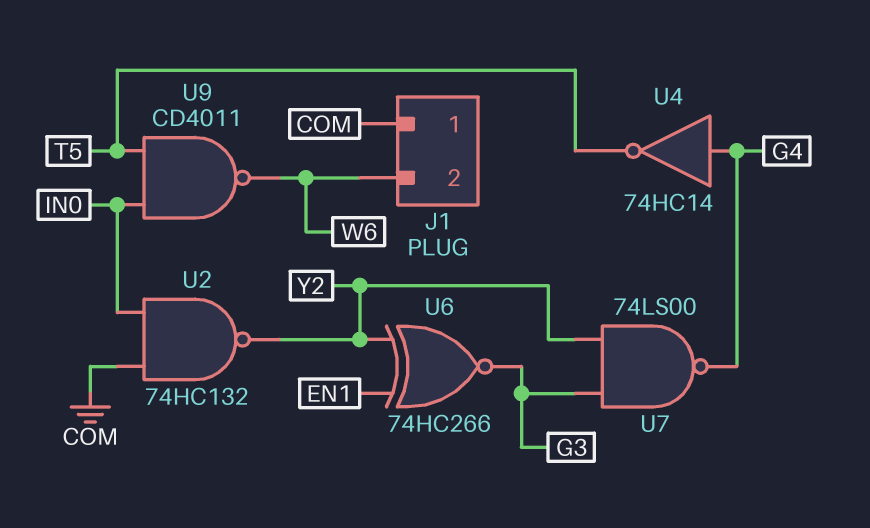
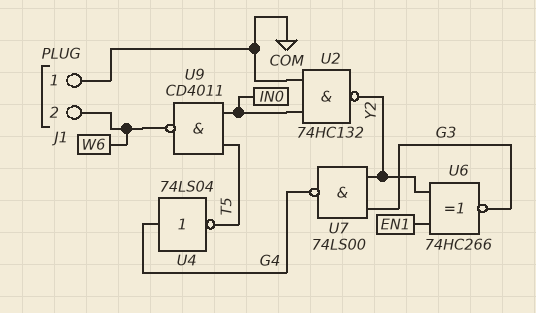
U4: NOT 74HC14 (in G4, out T5) -> NOT 74LS04 (in G4, out T5)

